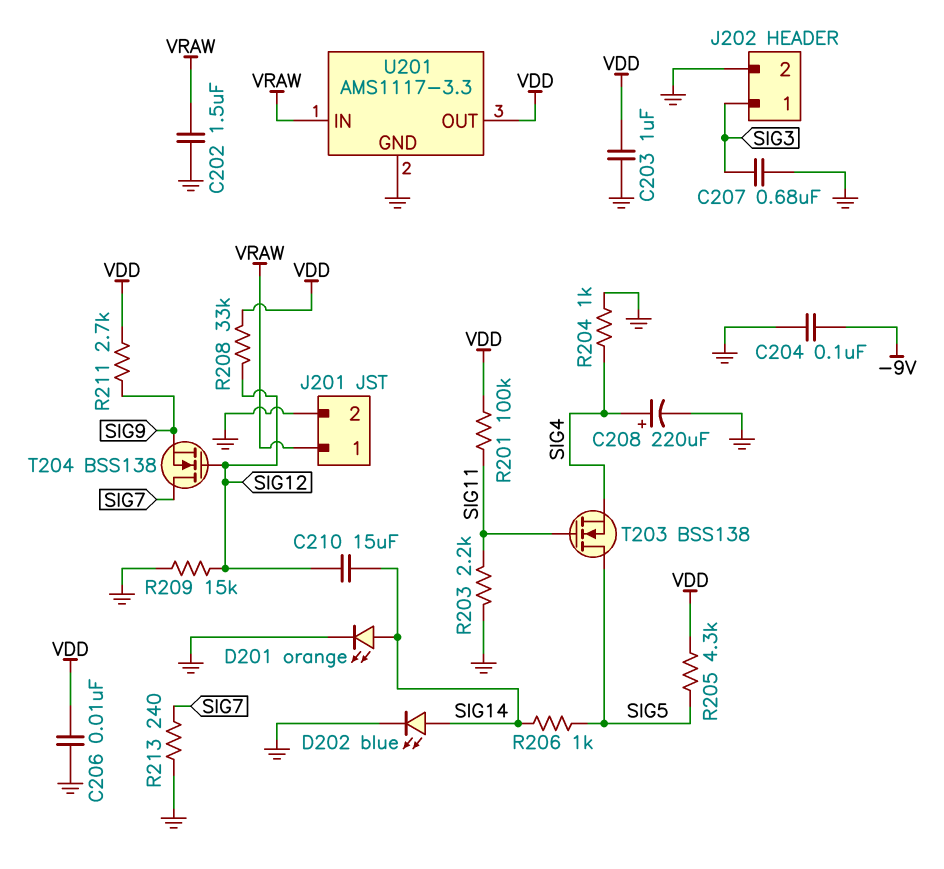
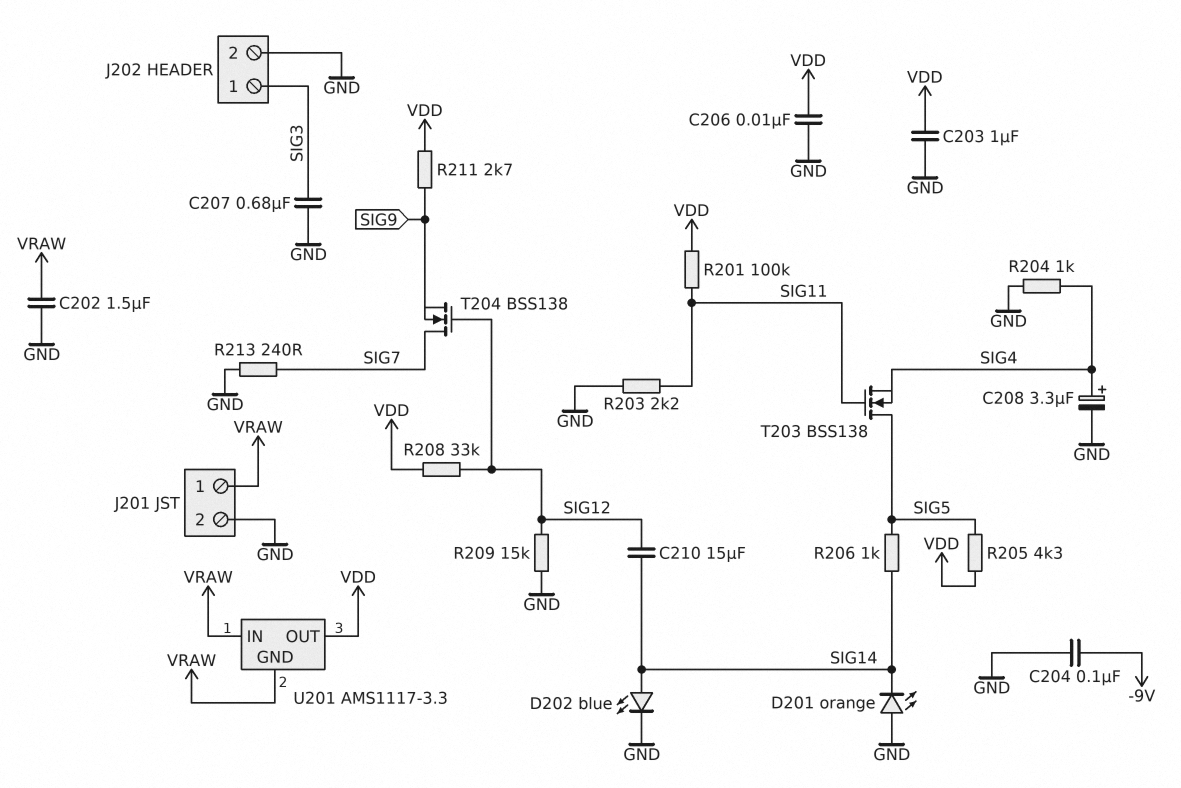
C208: 220uF (plus SIG4, minus GND) -> 3.3uF (plus SIG4, minus GND)
D201: LED orange (A SIG14, K GND) -> LED orange (A GND, K SIG14)
U201 pin GND: GND -> VRAW

